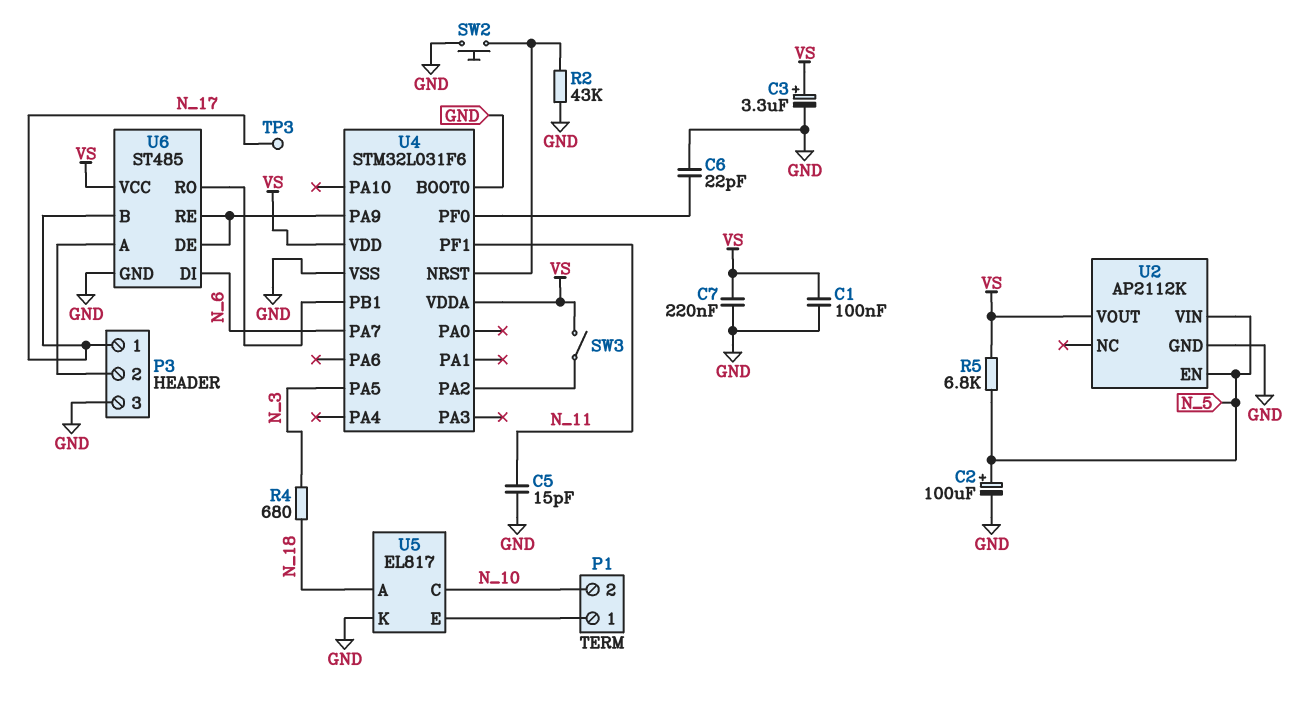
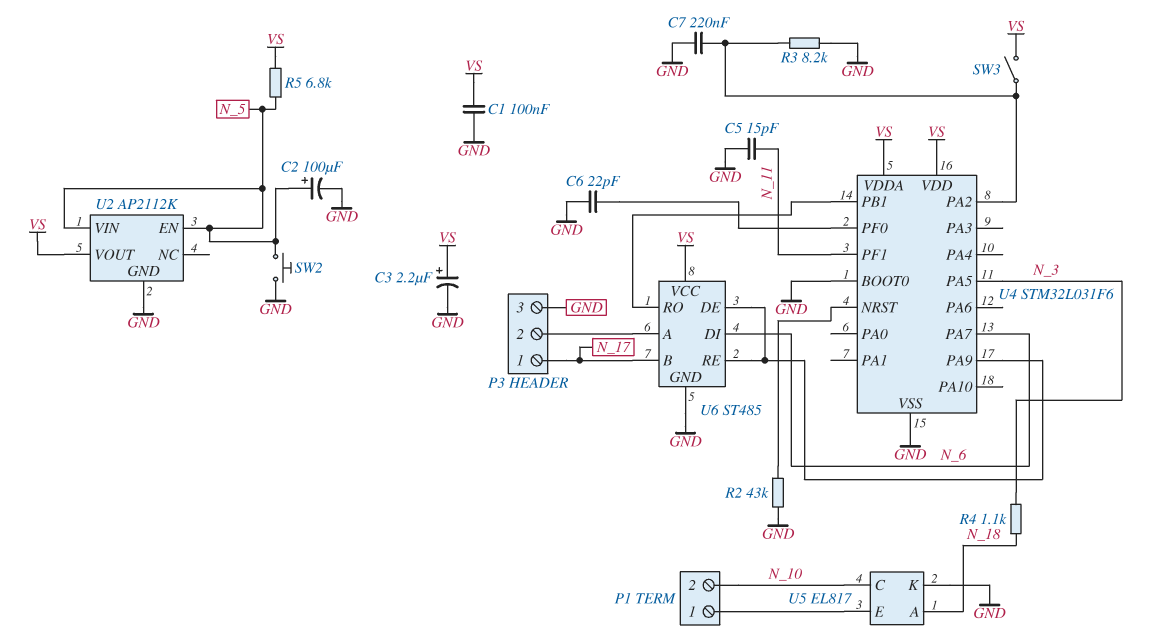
C3: 3.3uF (plus VS, minus GND) -> 2.2uF (plus VS, minus GND)
C7: 220nF (GND, VS) -> 220nF (GND, U4/PA2)
R3: none -> 8.2k (GND, U4/PA2)
R4: 680 (N_3, N_18) -> 1.1k (N_3, N_18)
SW2: button (GND, U4/NRST) -> button (GND, N_5)
TP3: test point (N_17) -> none

